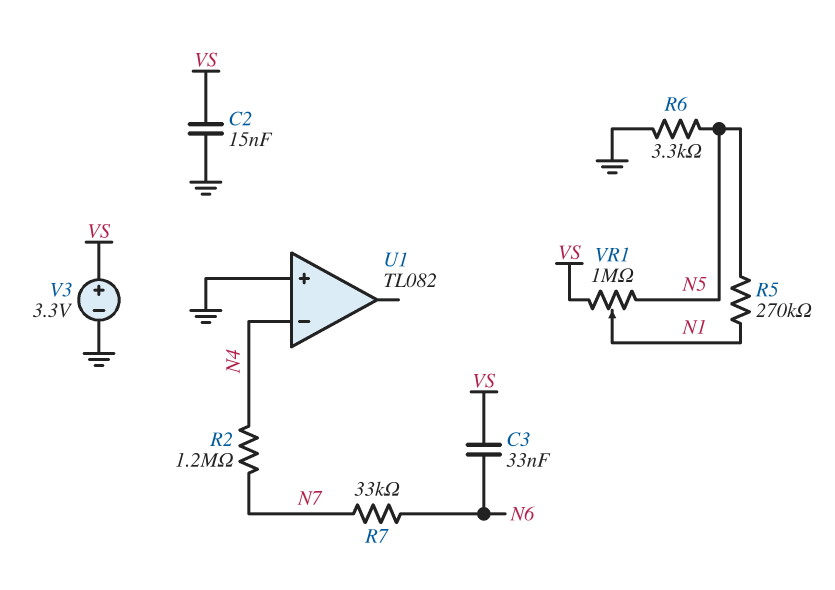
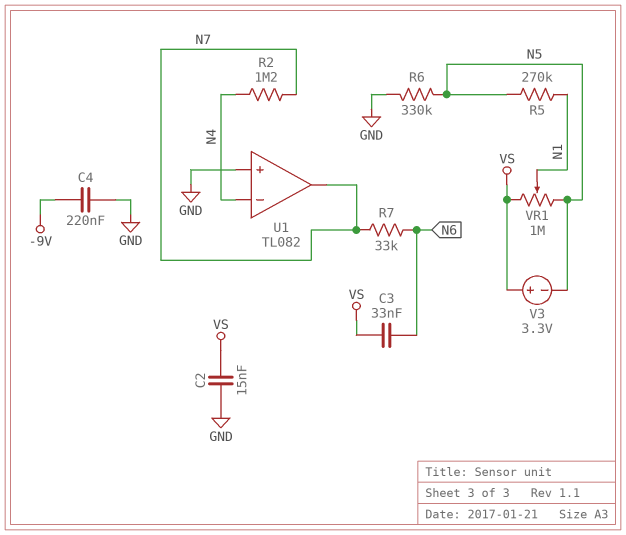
C4: none -> 220nF (-9V, GND)
R6: 3.3k (GND, N5) -> 330k (GND, N5)
U1 pin out: none -> N7
V3: 3.3V (plus VS, minus GND) -> 3.3V (plus VS, minus N5)

